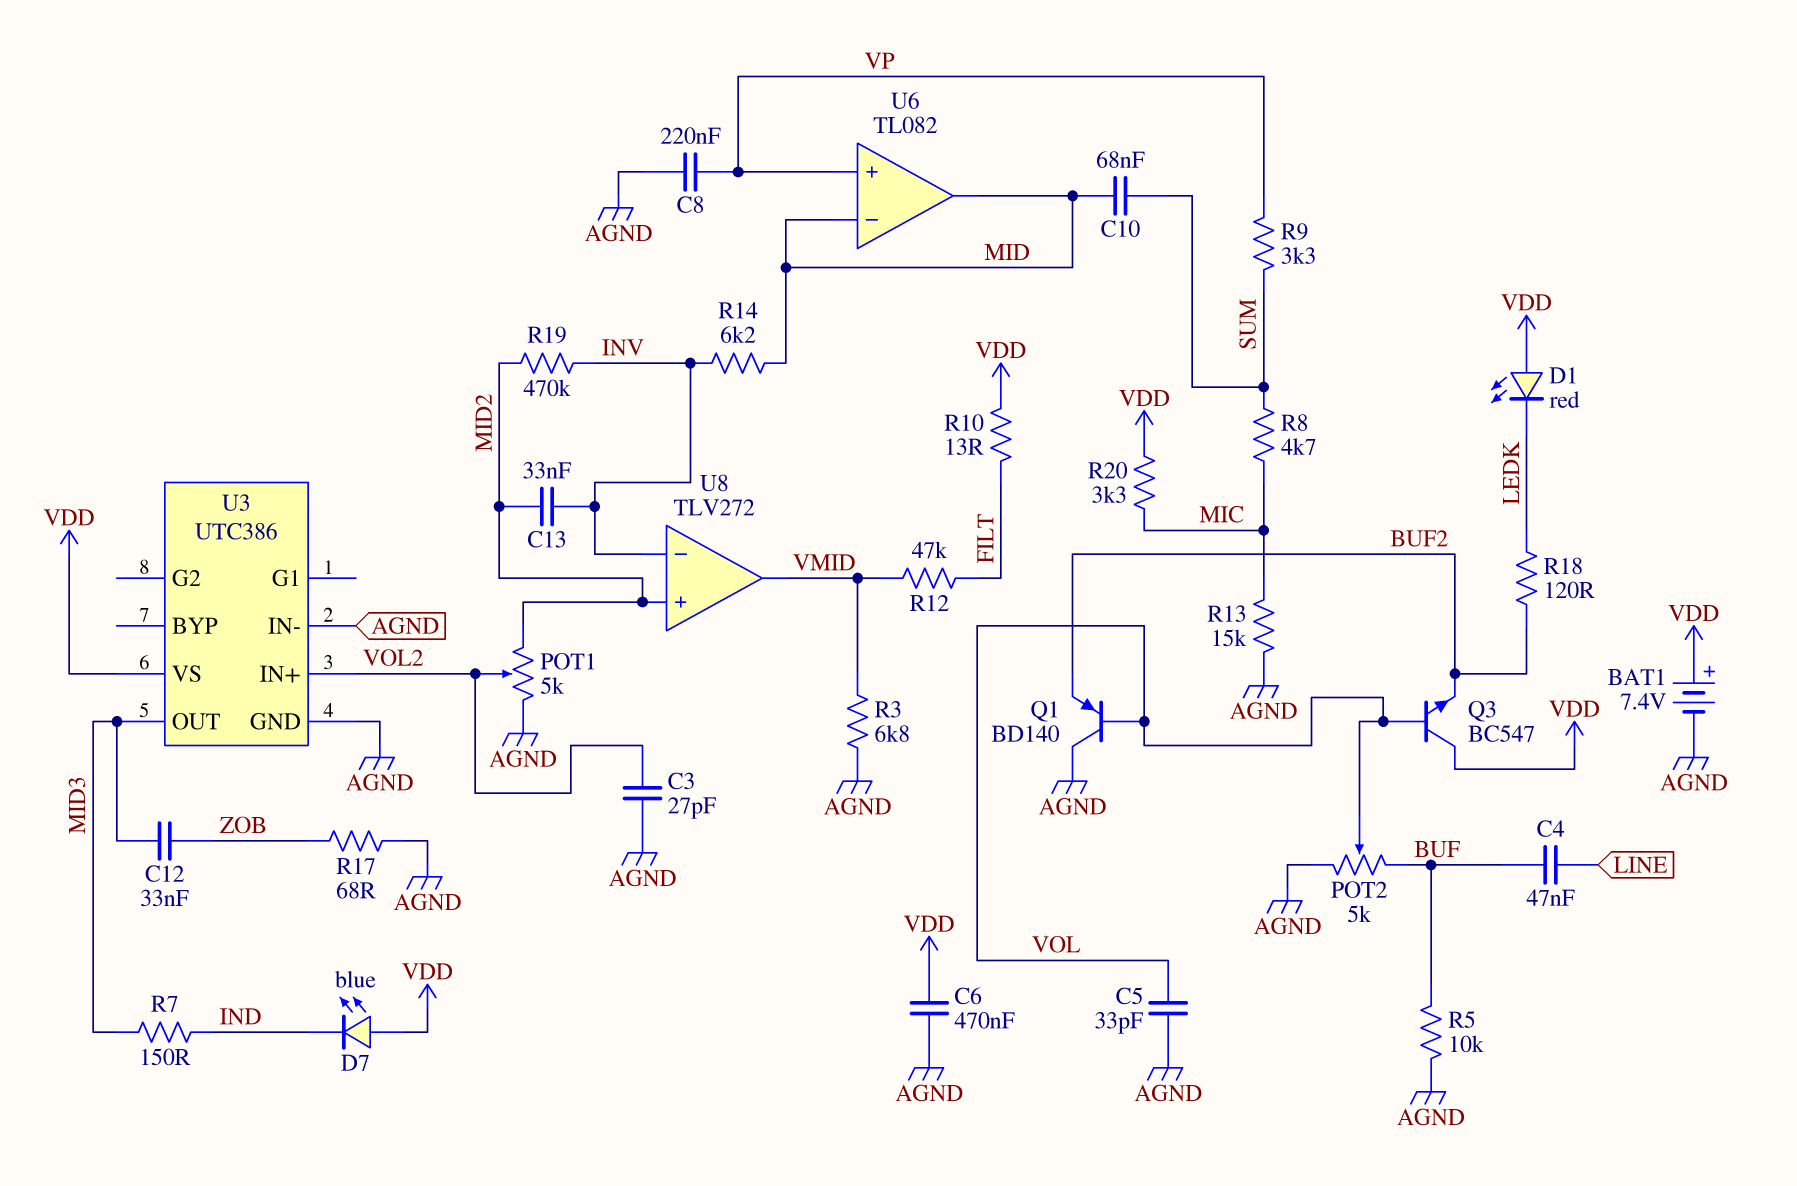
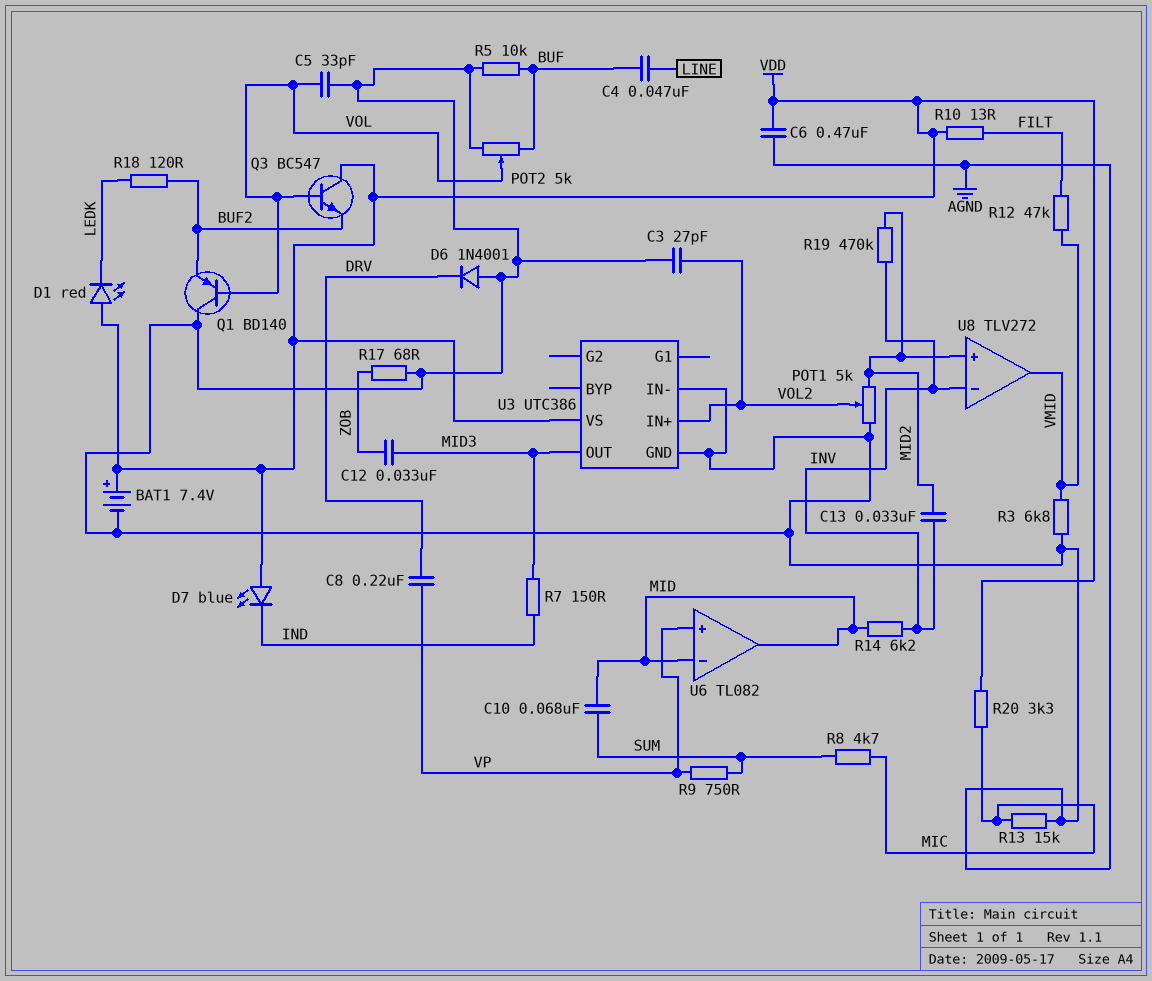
C8: 220nF (AGND, VP) -> 220nF (DRV, VP)
D6: none -> diode 1N4001 (A AGND, K DRV)
R9: 3.3k (SUM, VP) -> 750 (SUM, VP)

